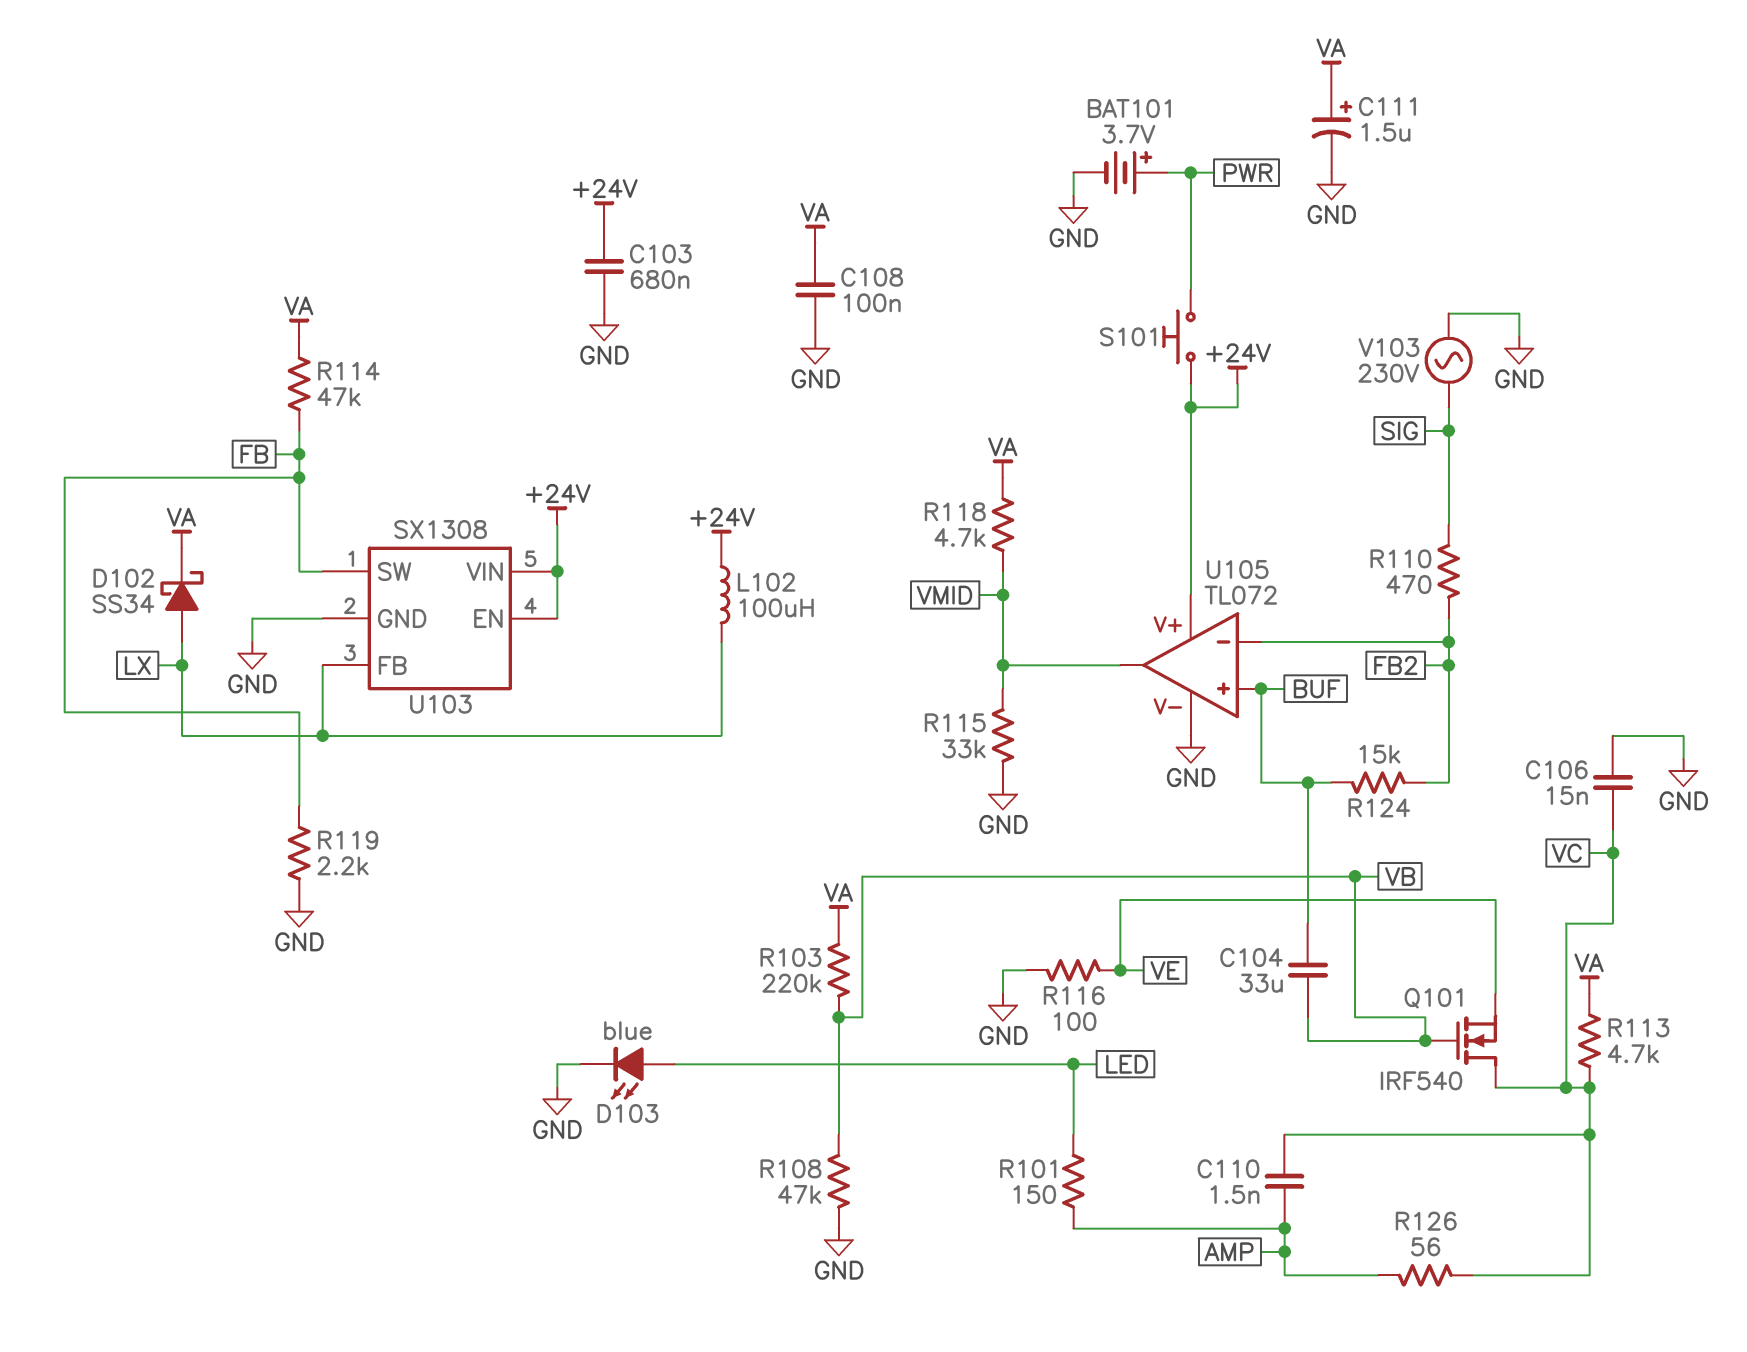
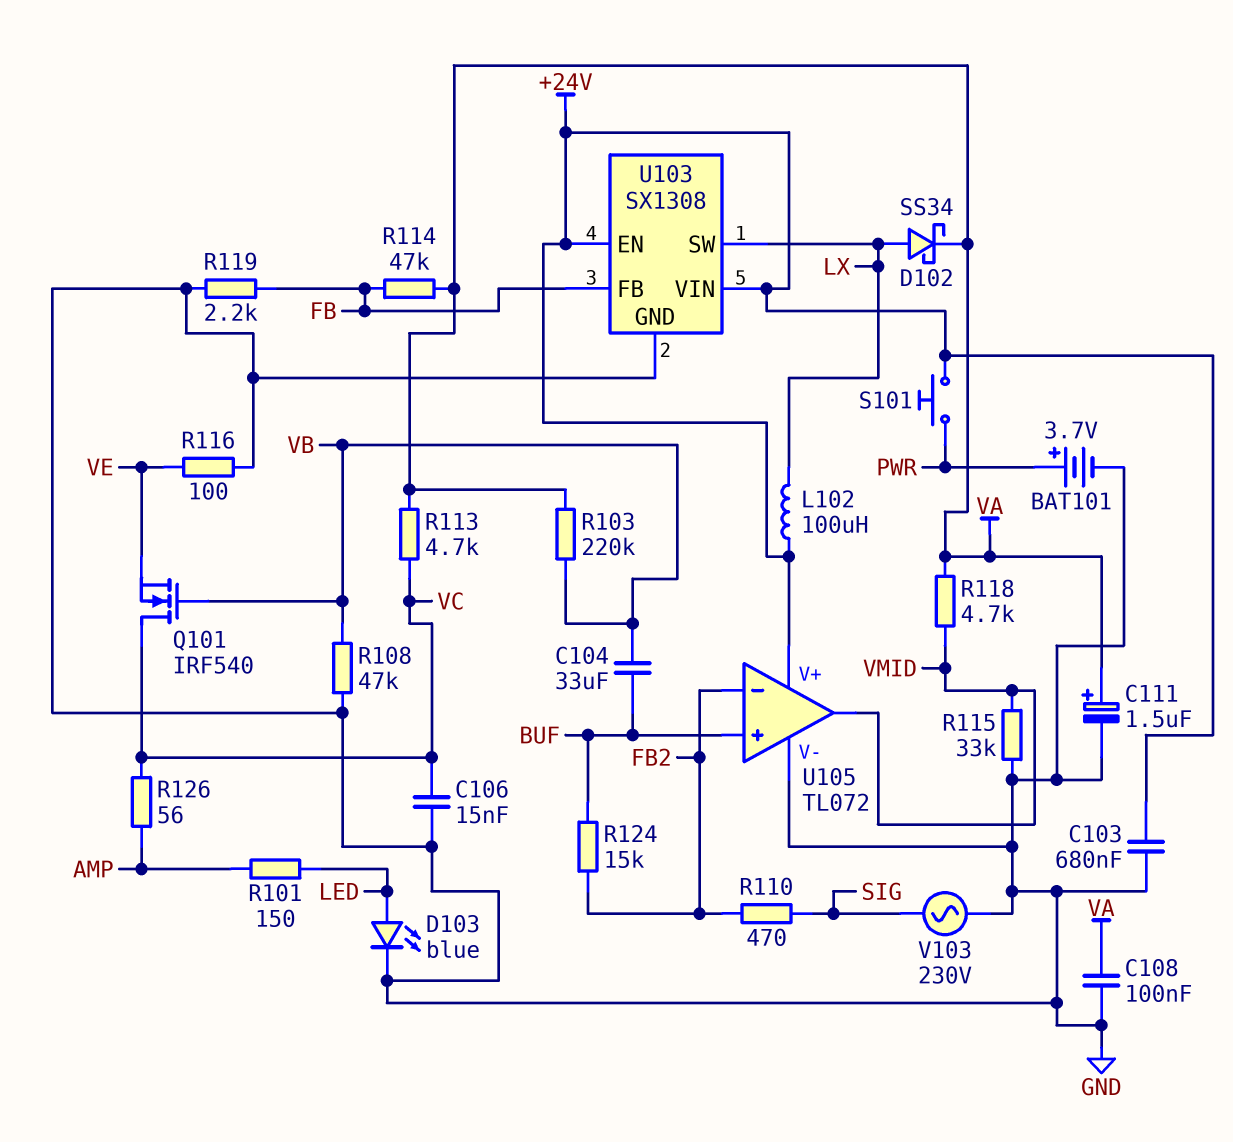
C110: 1.5nF (AMP, VC) -> none
U103 pin FB: LX -> FB
U103 pin SW: FB -> LX

